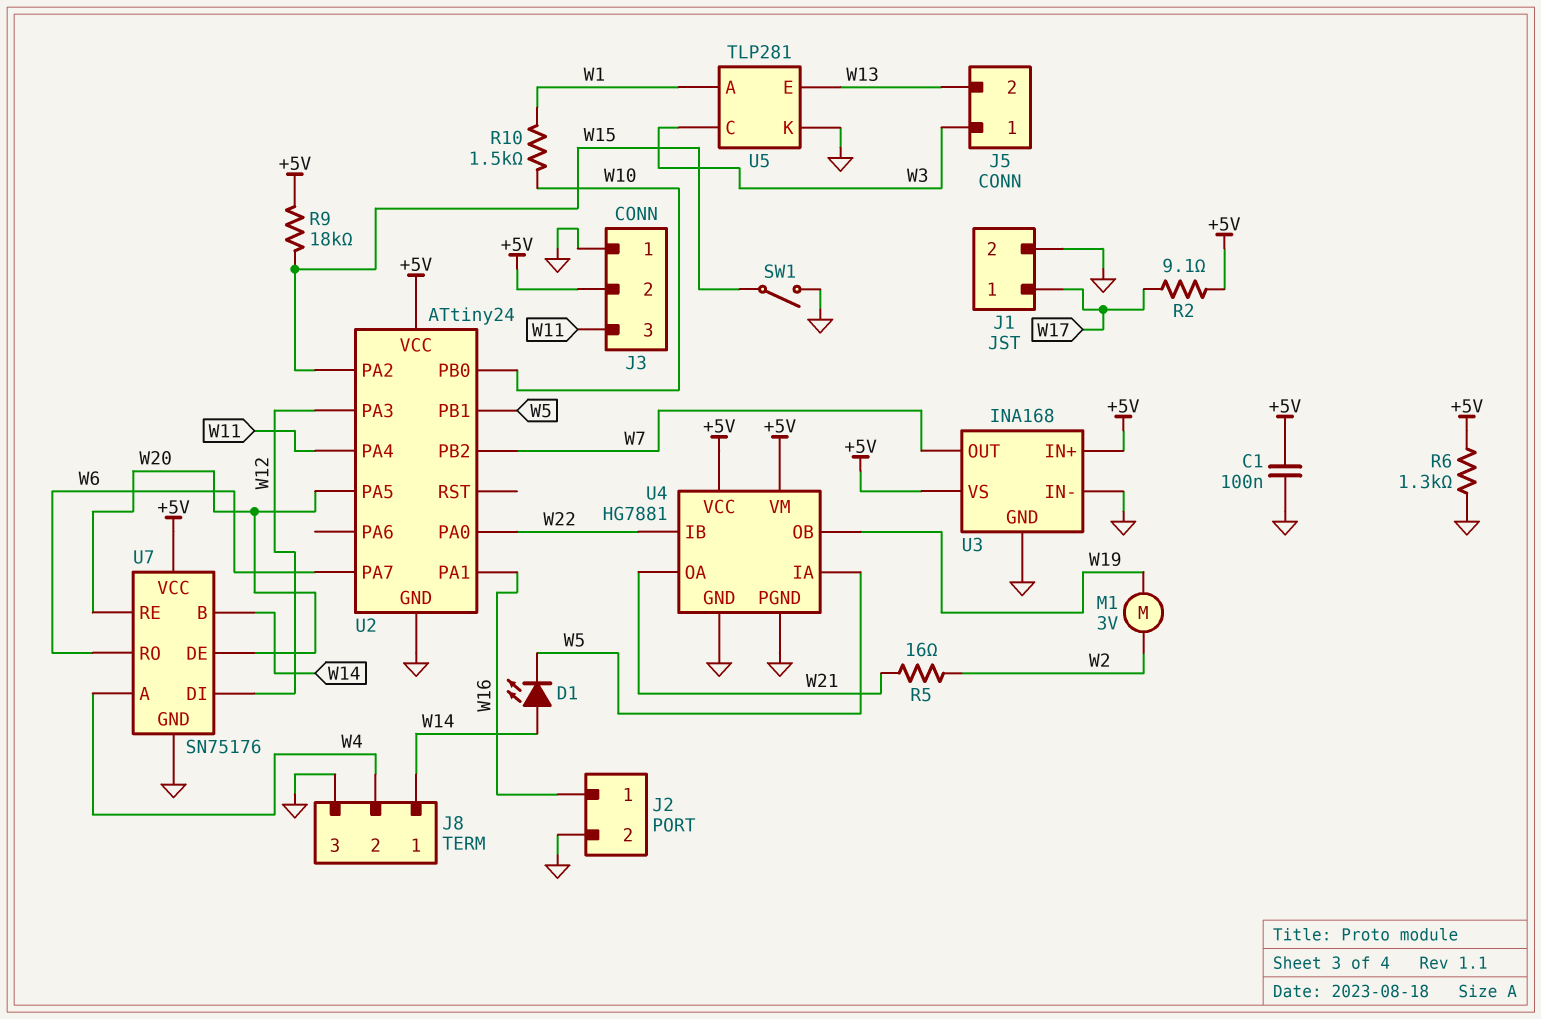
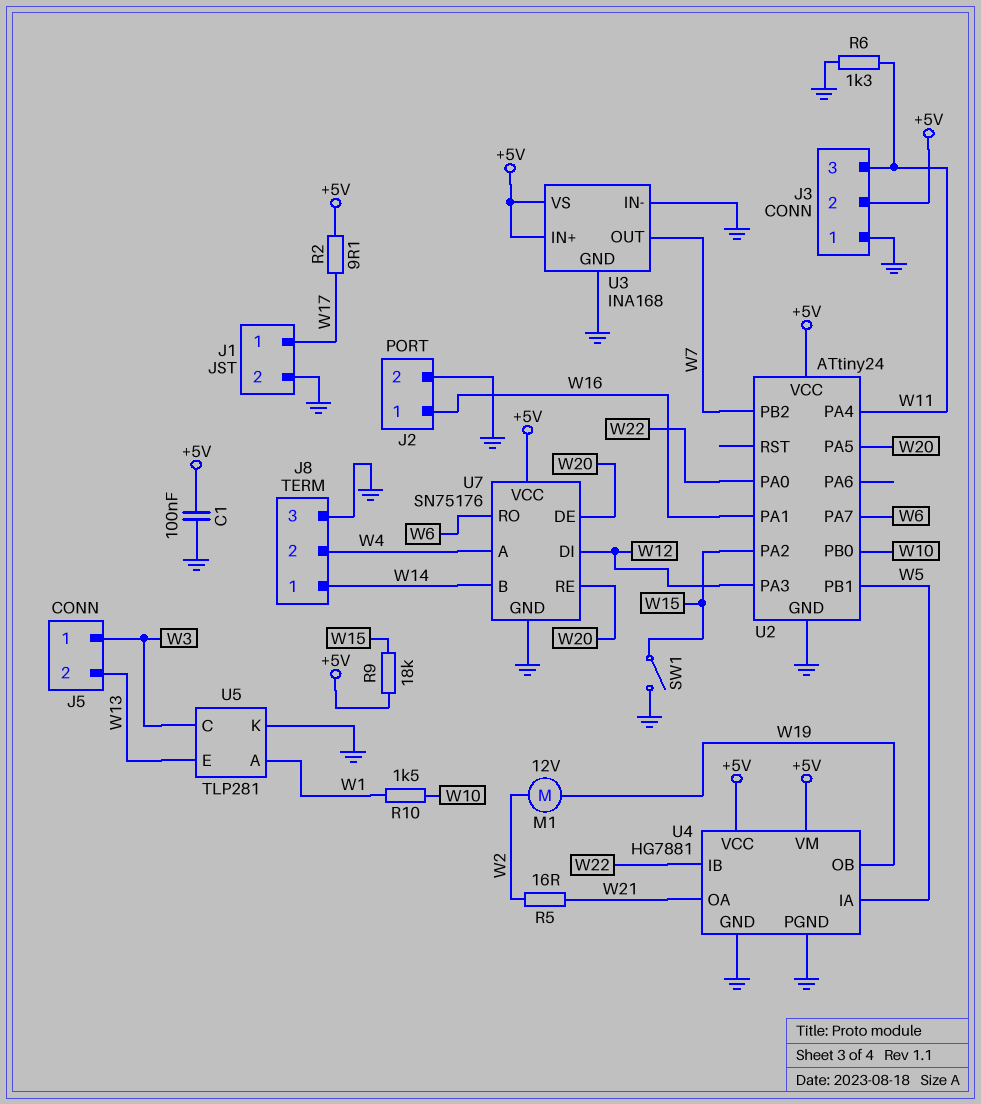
D1: LED (A W14, K W5) -> none
M1: motor 3V (W2, W19) -> motor 12V (W2, W19)
R6: 1.3k (+5V, GND) -> 1.3k (GND, W11)

